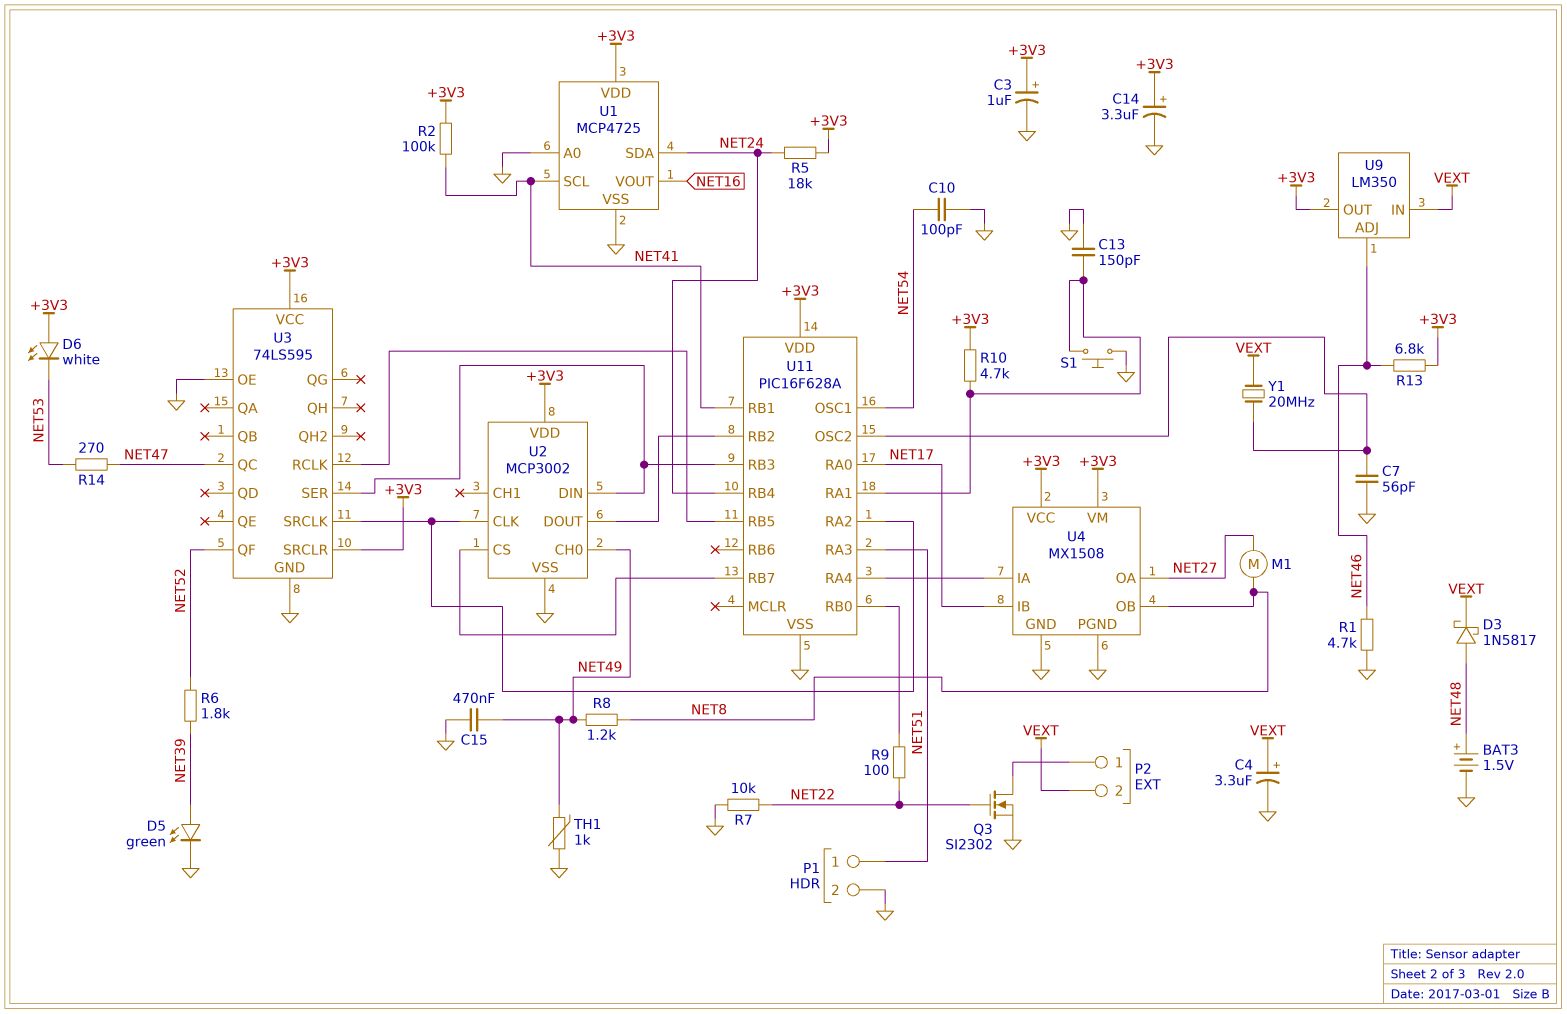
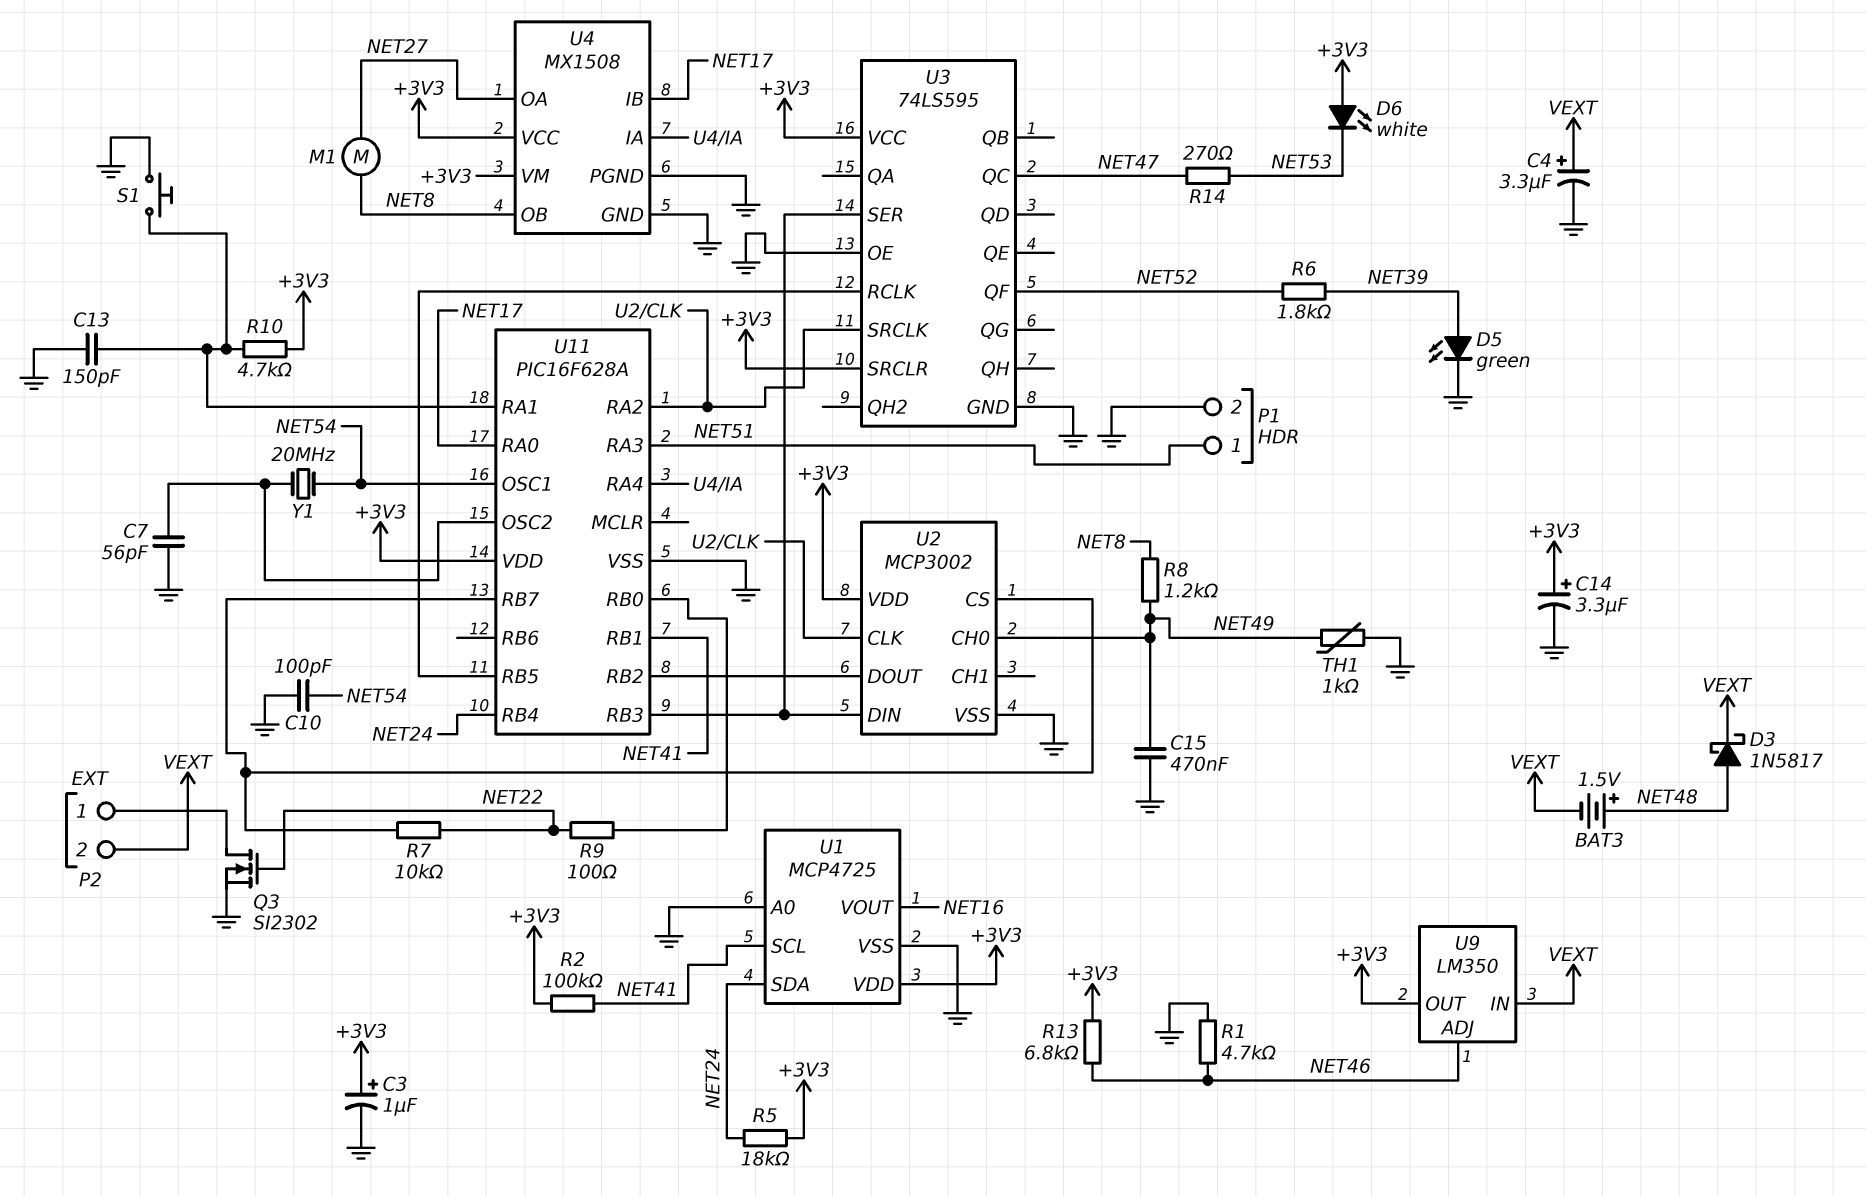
BAT3: 1.5V (plus NET48, minus GND) -> 1.5V (plus NET48, minus VEXT)
R7: 10k (GND, NET22) -> 10k (NET22, U2/CS)
Y1: 20MHz (U11/OSC2, VEXT) -> 20MHz (NET54, U11/OSC2)

